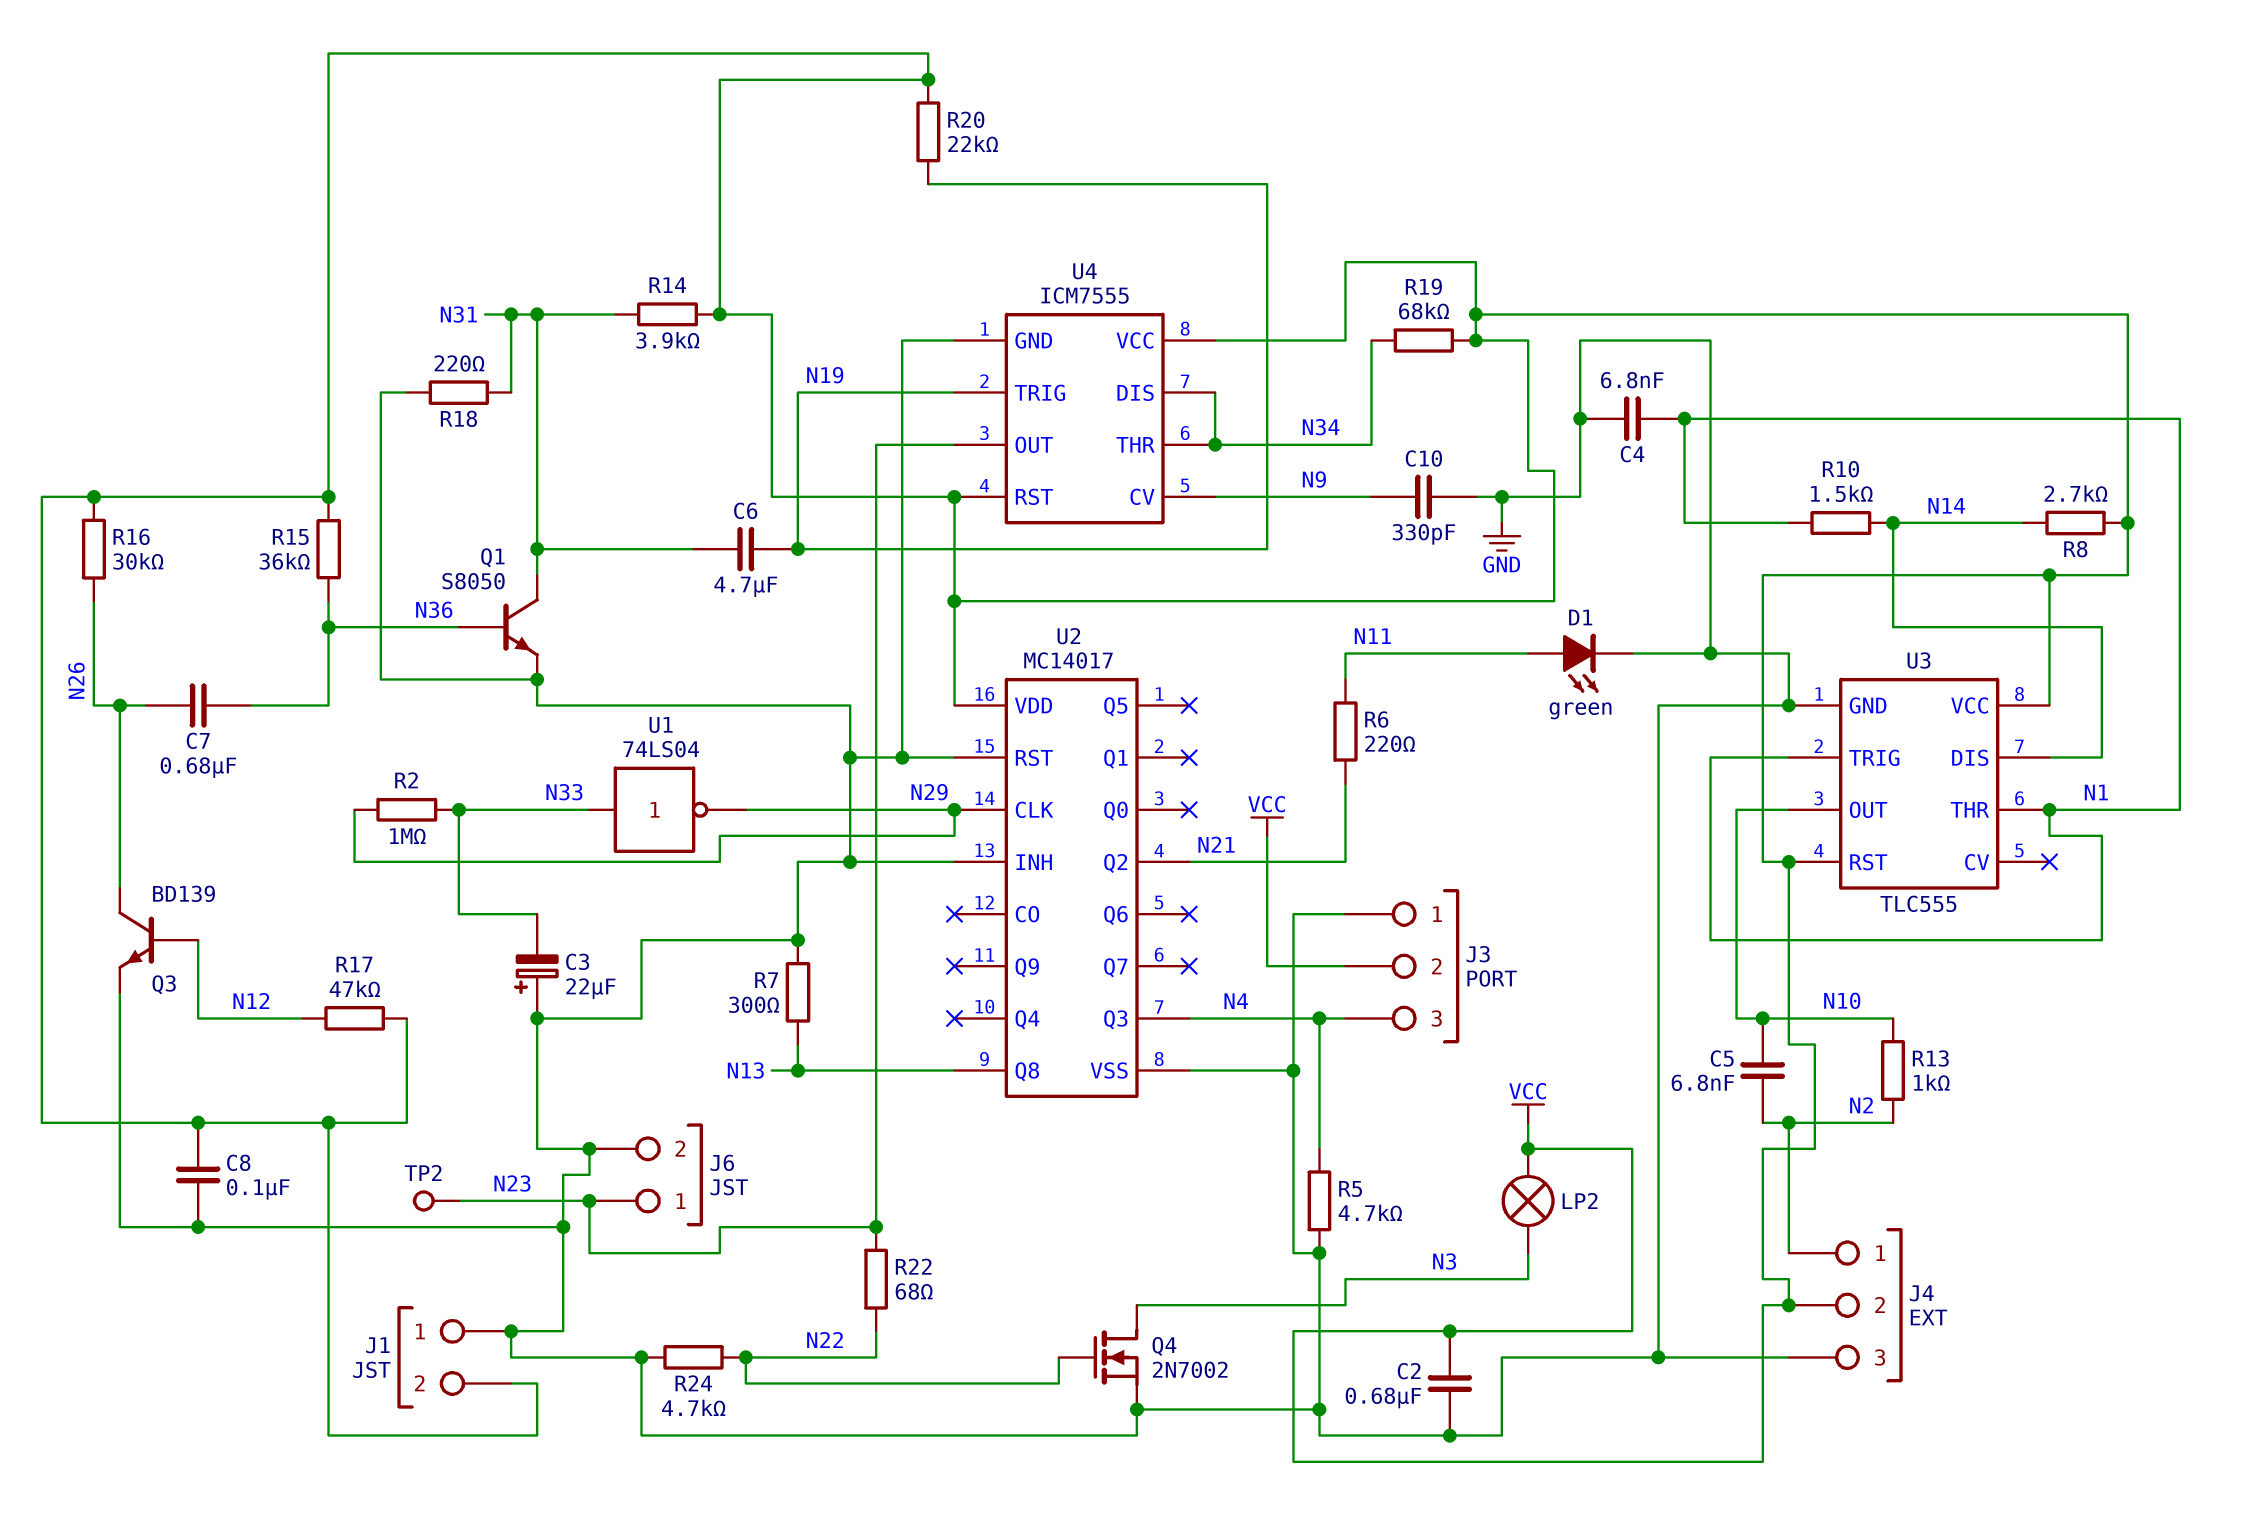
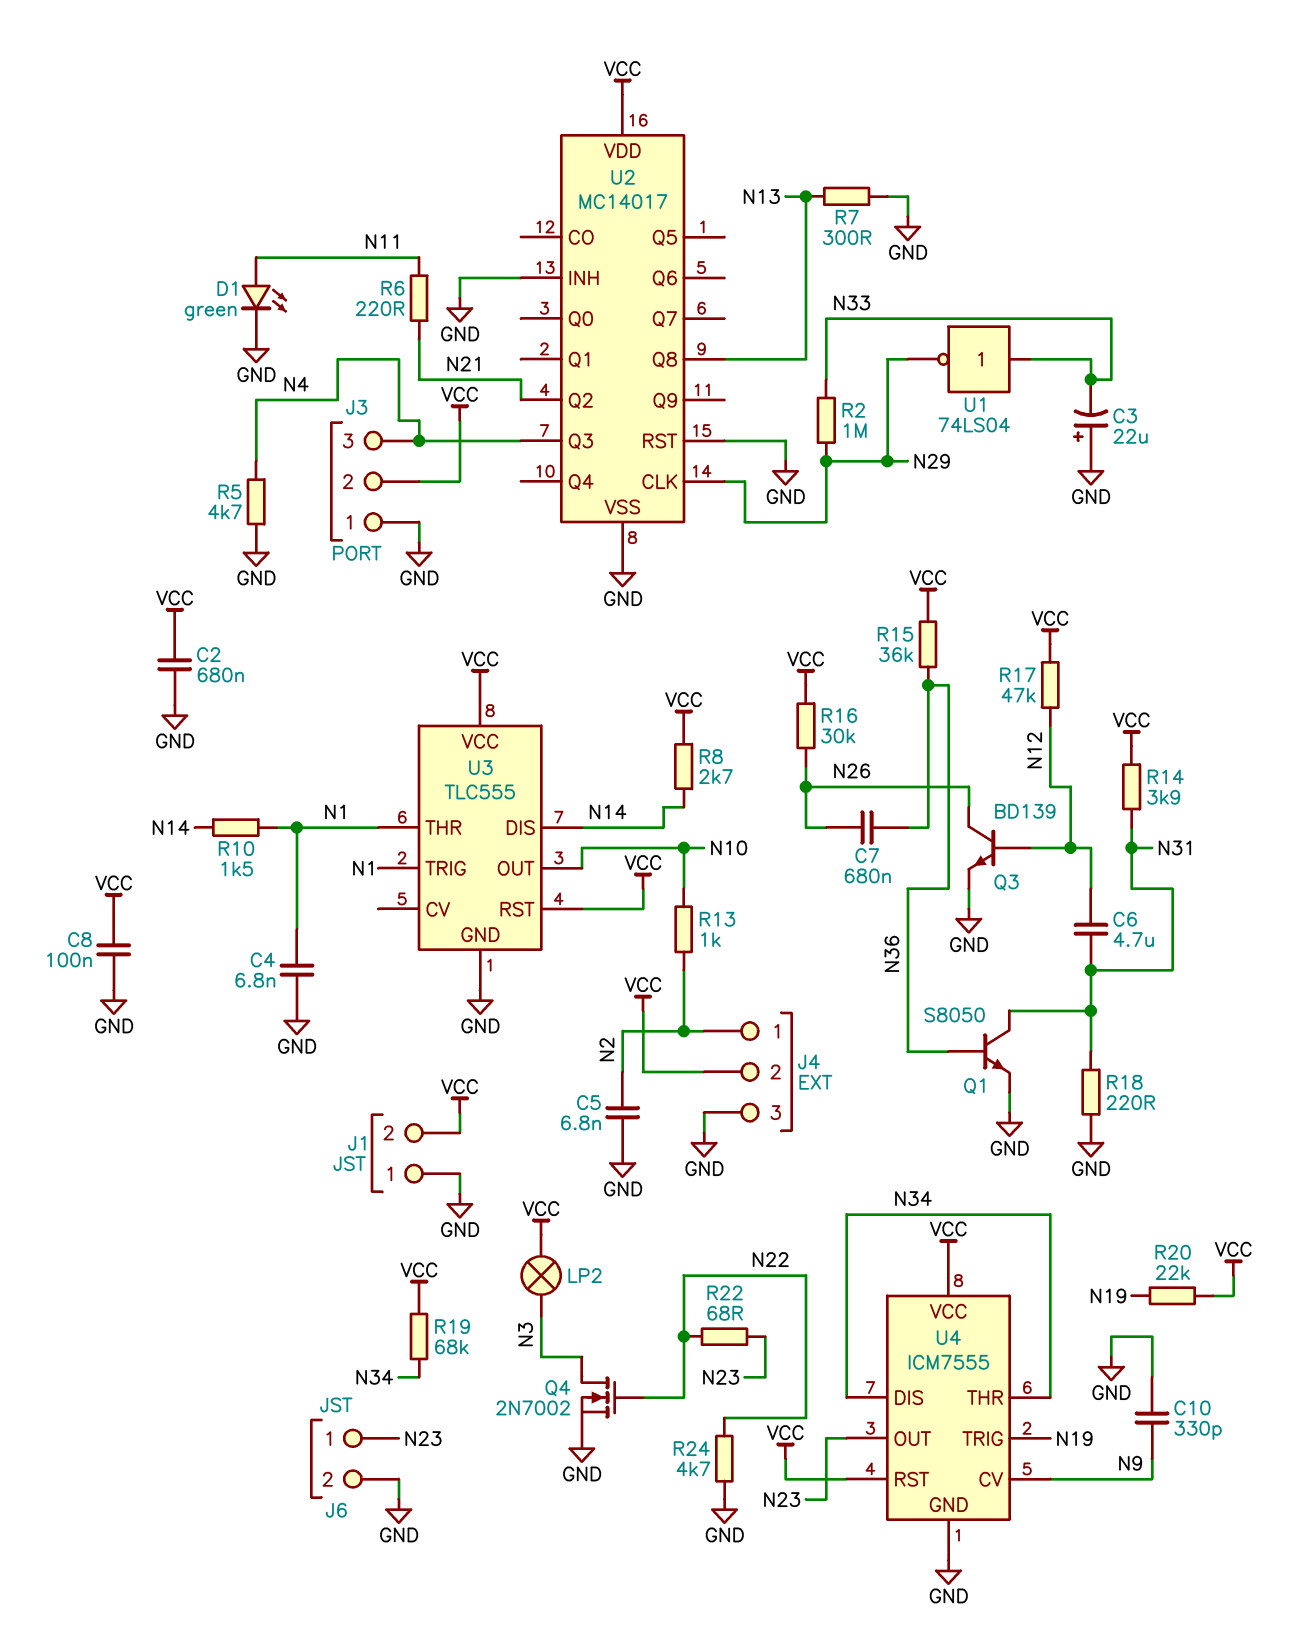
C5: 6.8nF (N2, N10) -> 6.8nF (GND, N2)
C6: 4.7uF (N19, N31) -> 4.7uF (N12, N31)
TP2: test point (N23) -> none

